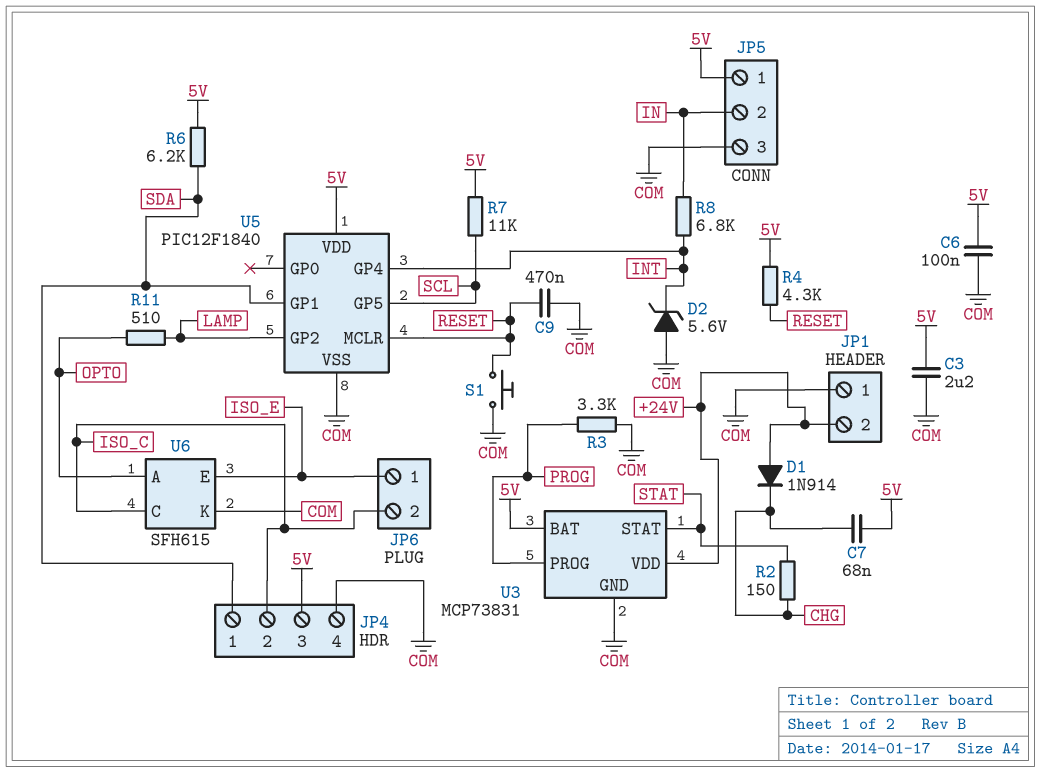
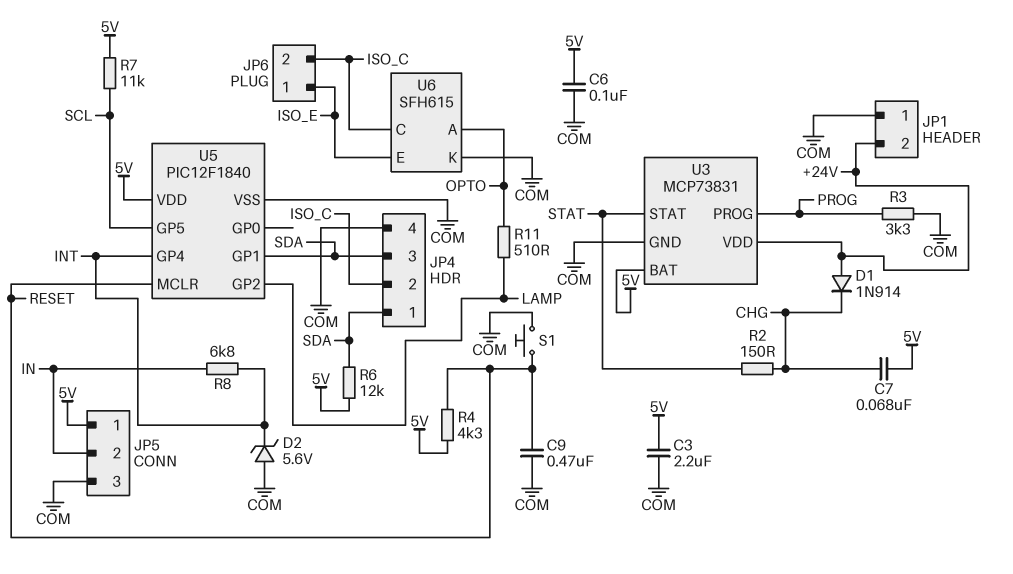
JP4 pin 3: 5V -> SDA
R6: 6.2k (5V, SDA) -> 12k (5V, SDA)

